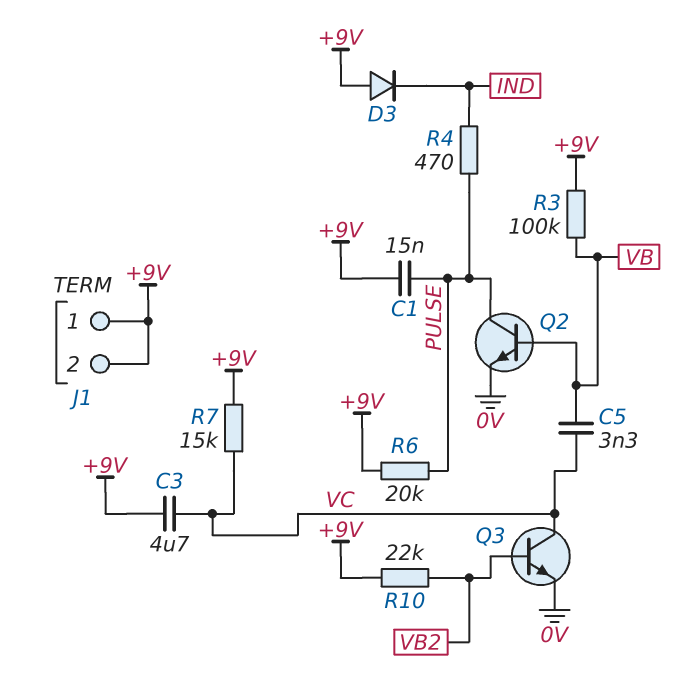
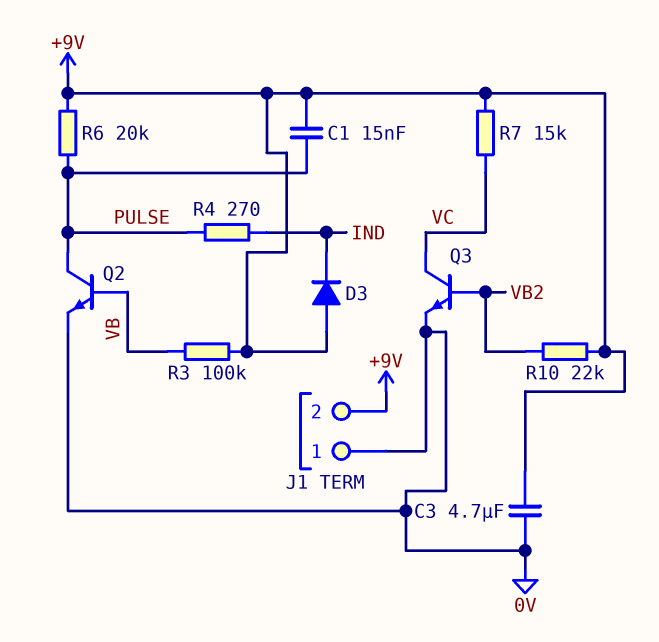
C3: 4.7uF (+9V, VC) -> 4.7uF (+9V, 0V)
C5: 3.3nF (VB, VC) -> none
J1 pin 1: +9V -> 0V
R4: 470 (IND, PULSE) -> 270 (IND, PULSE)

